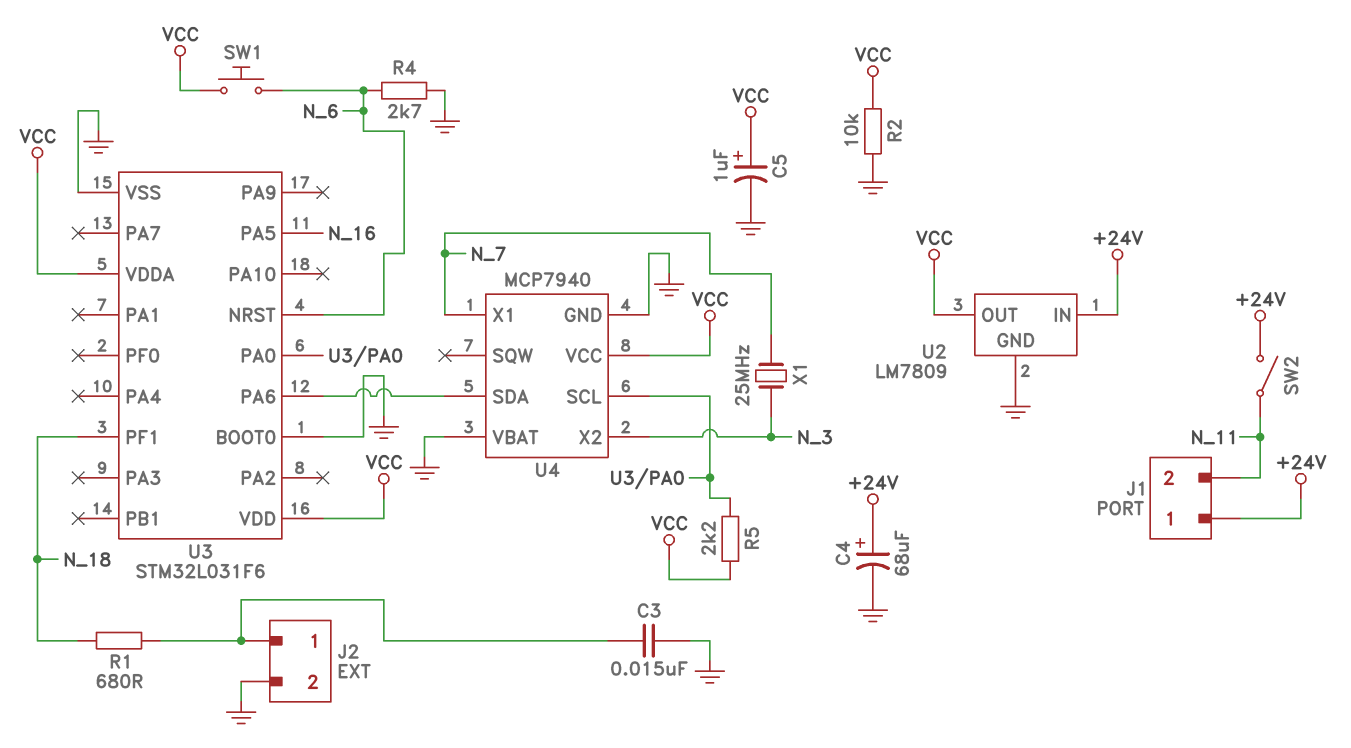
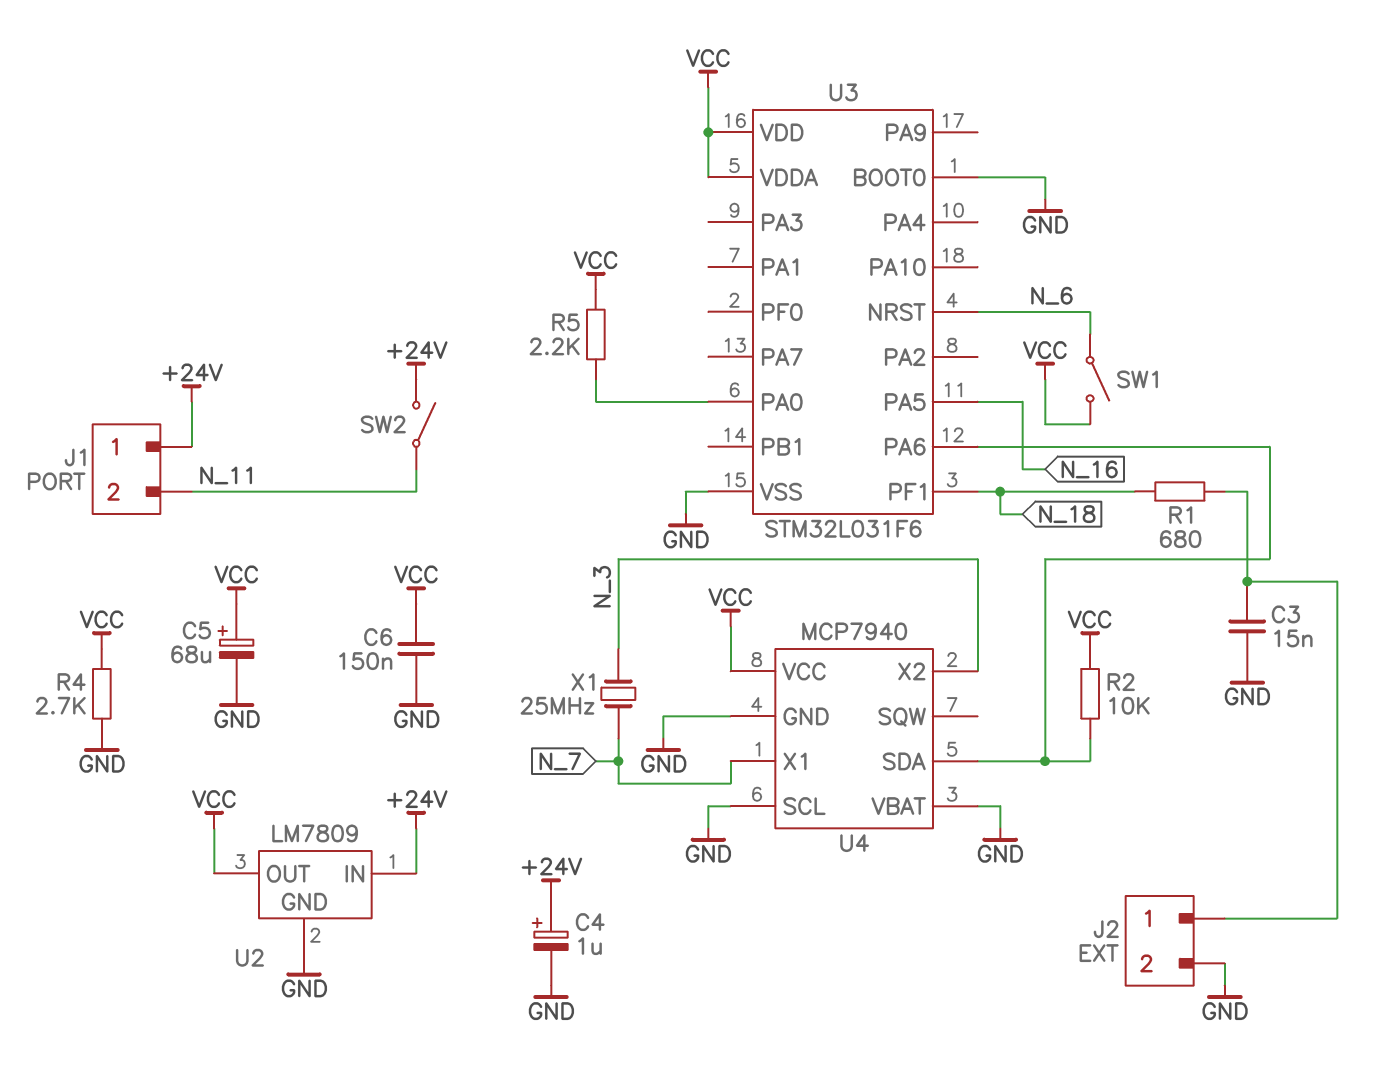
C4: 68uF (plus +24V, minus GND) -> 1uF (plus +24V, minus GND)
C5: 1uF (plus VCC, minus GND) -> 68uF (plus VCC, minus GND)
C6: none -> 150nF (GND, VCC)
R2: 10k (GND, VCC) -> 10k (U3/PA6, VCC)
R4: 2.7k (GND, N_6) -> 2.7k (GND, VCC)
SW1: button (N_6, VCC) -> switch (N_6, VCC)
U4 pin SCL: U3/PA0 -> GND

